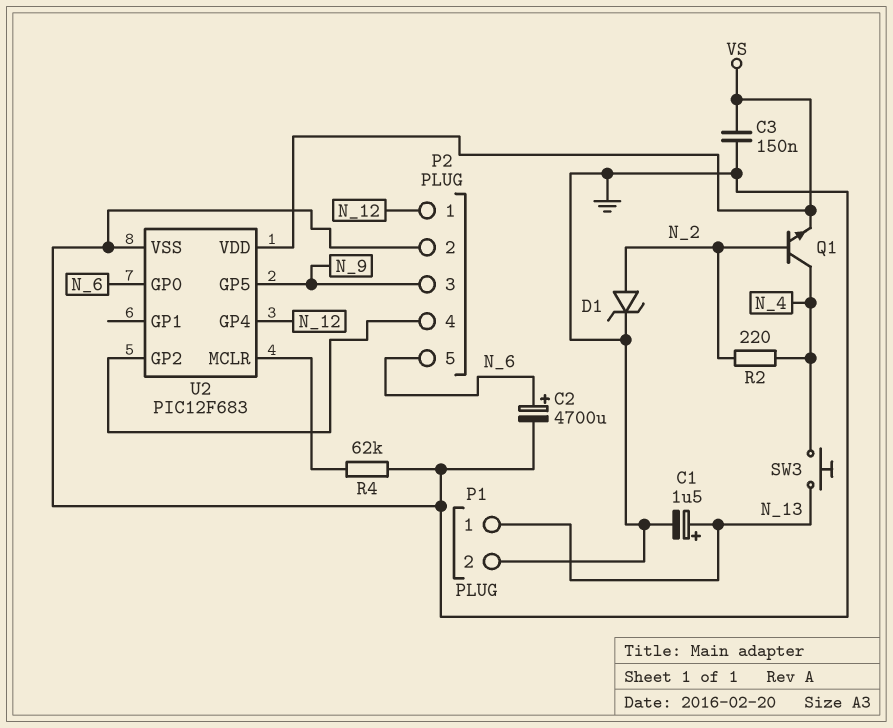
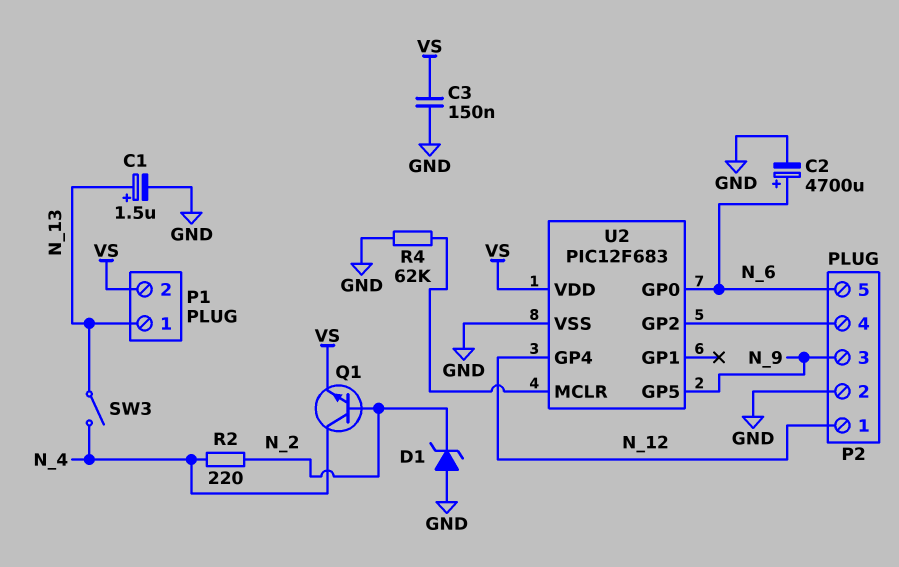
D1: zener (A N_2, K GND) -> zener (A GND, K N_2)
P1 pin 2: GND -> VS
SW3: button (N_4, N_13) -> switch (N_4, N_13)

